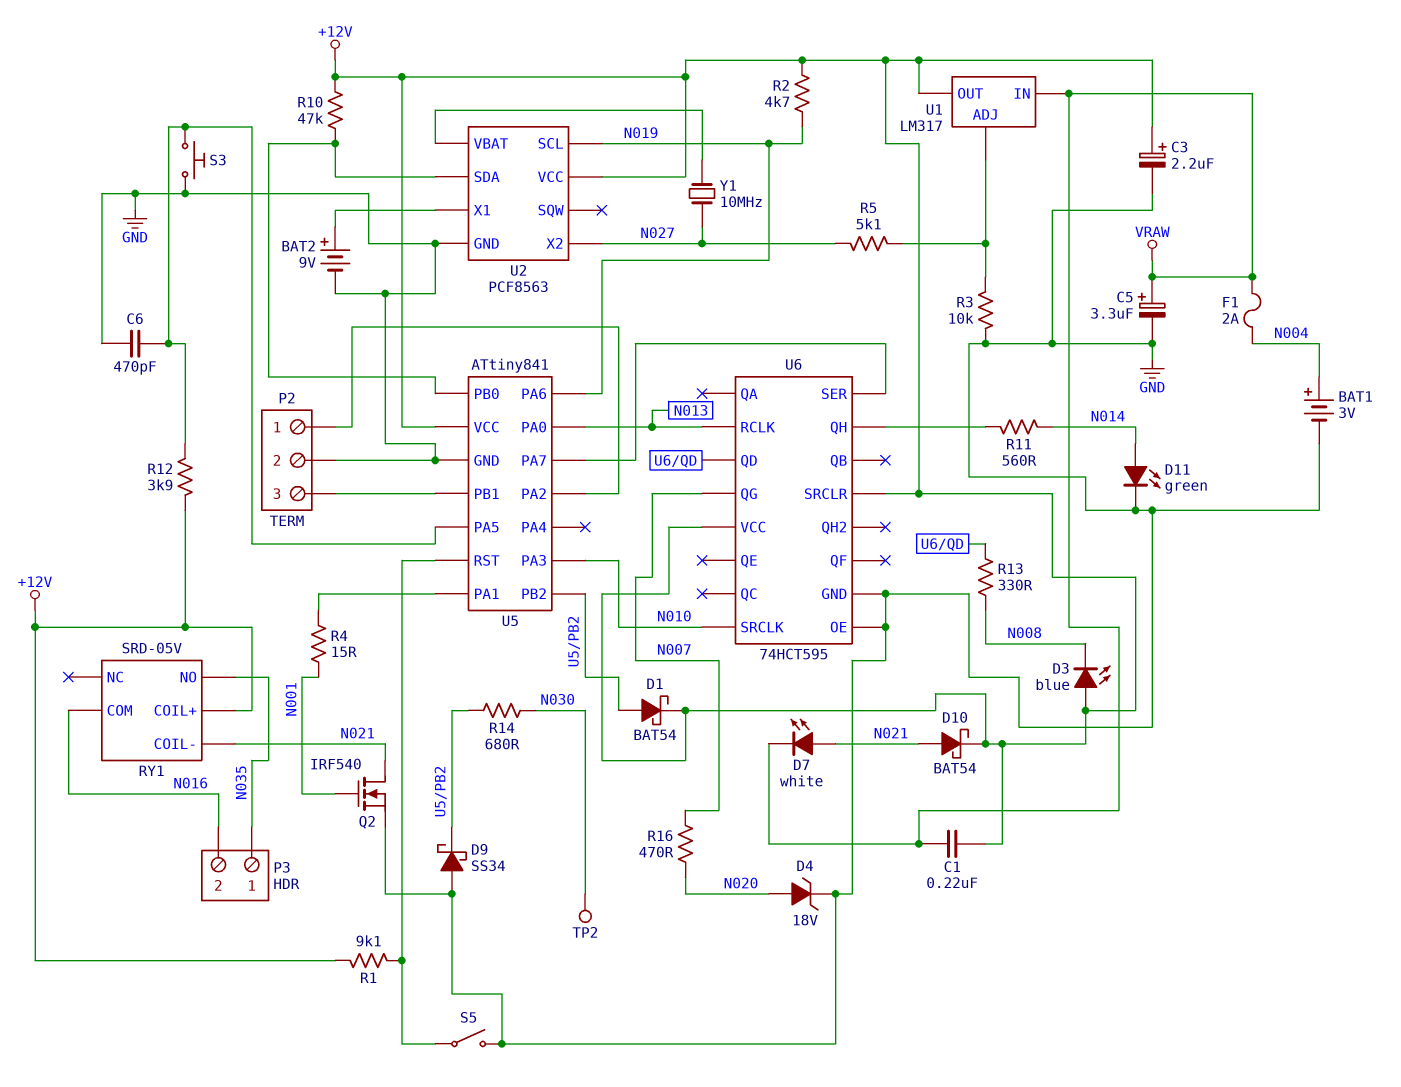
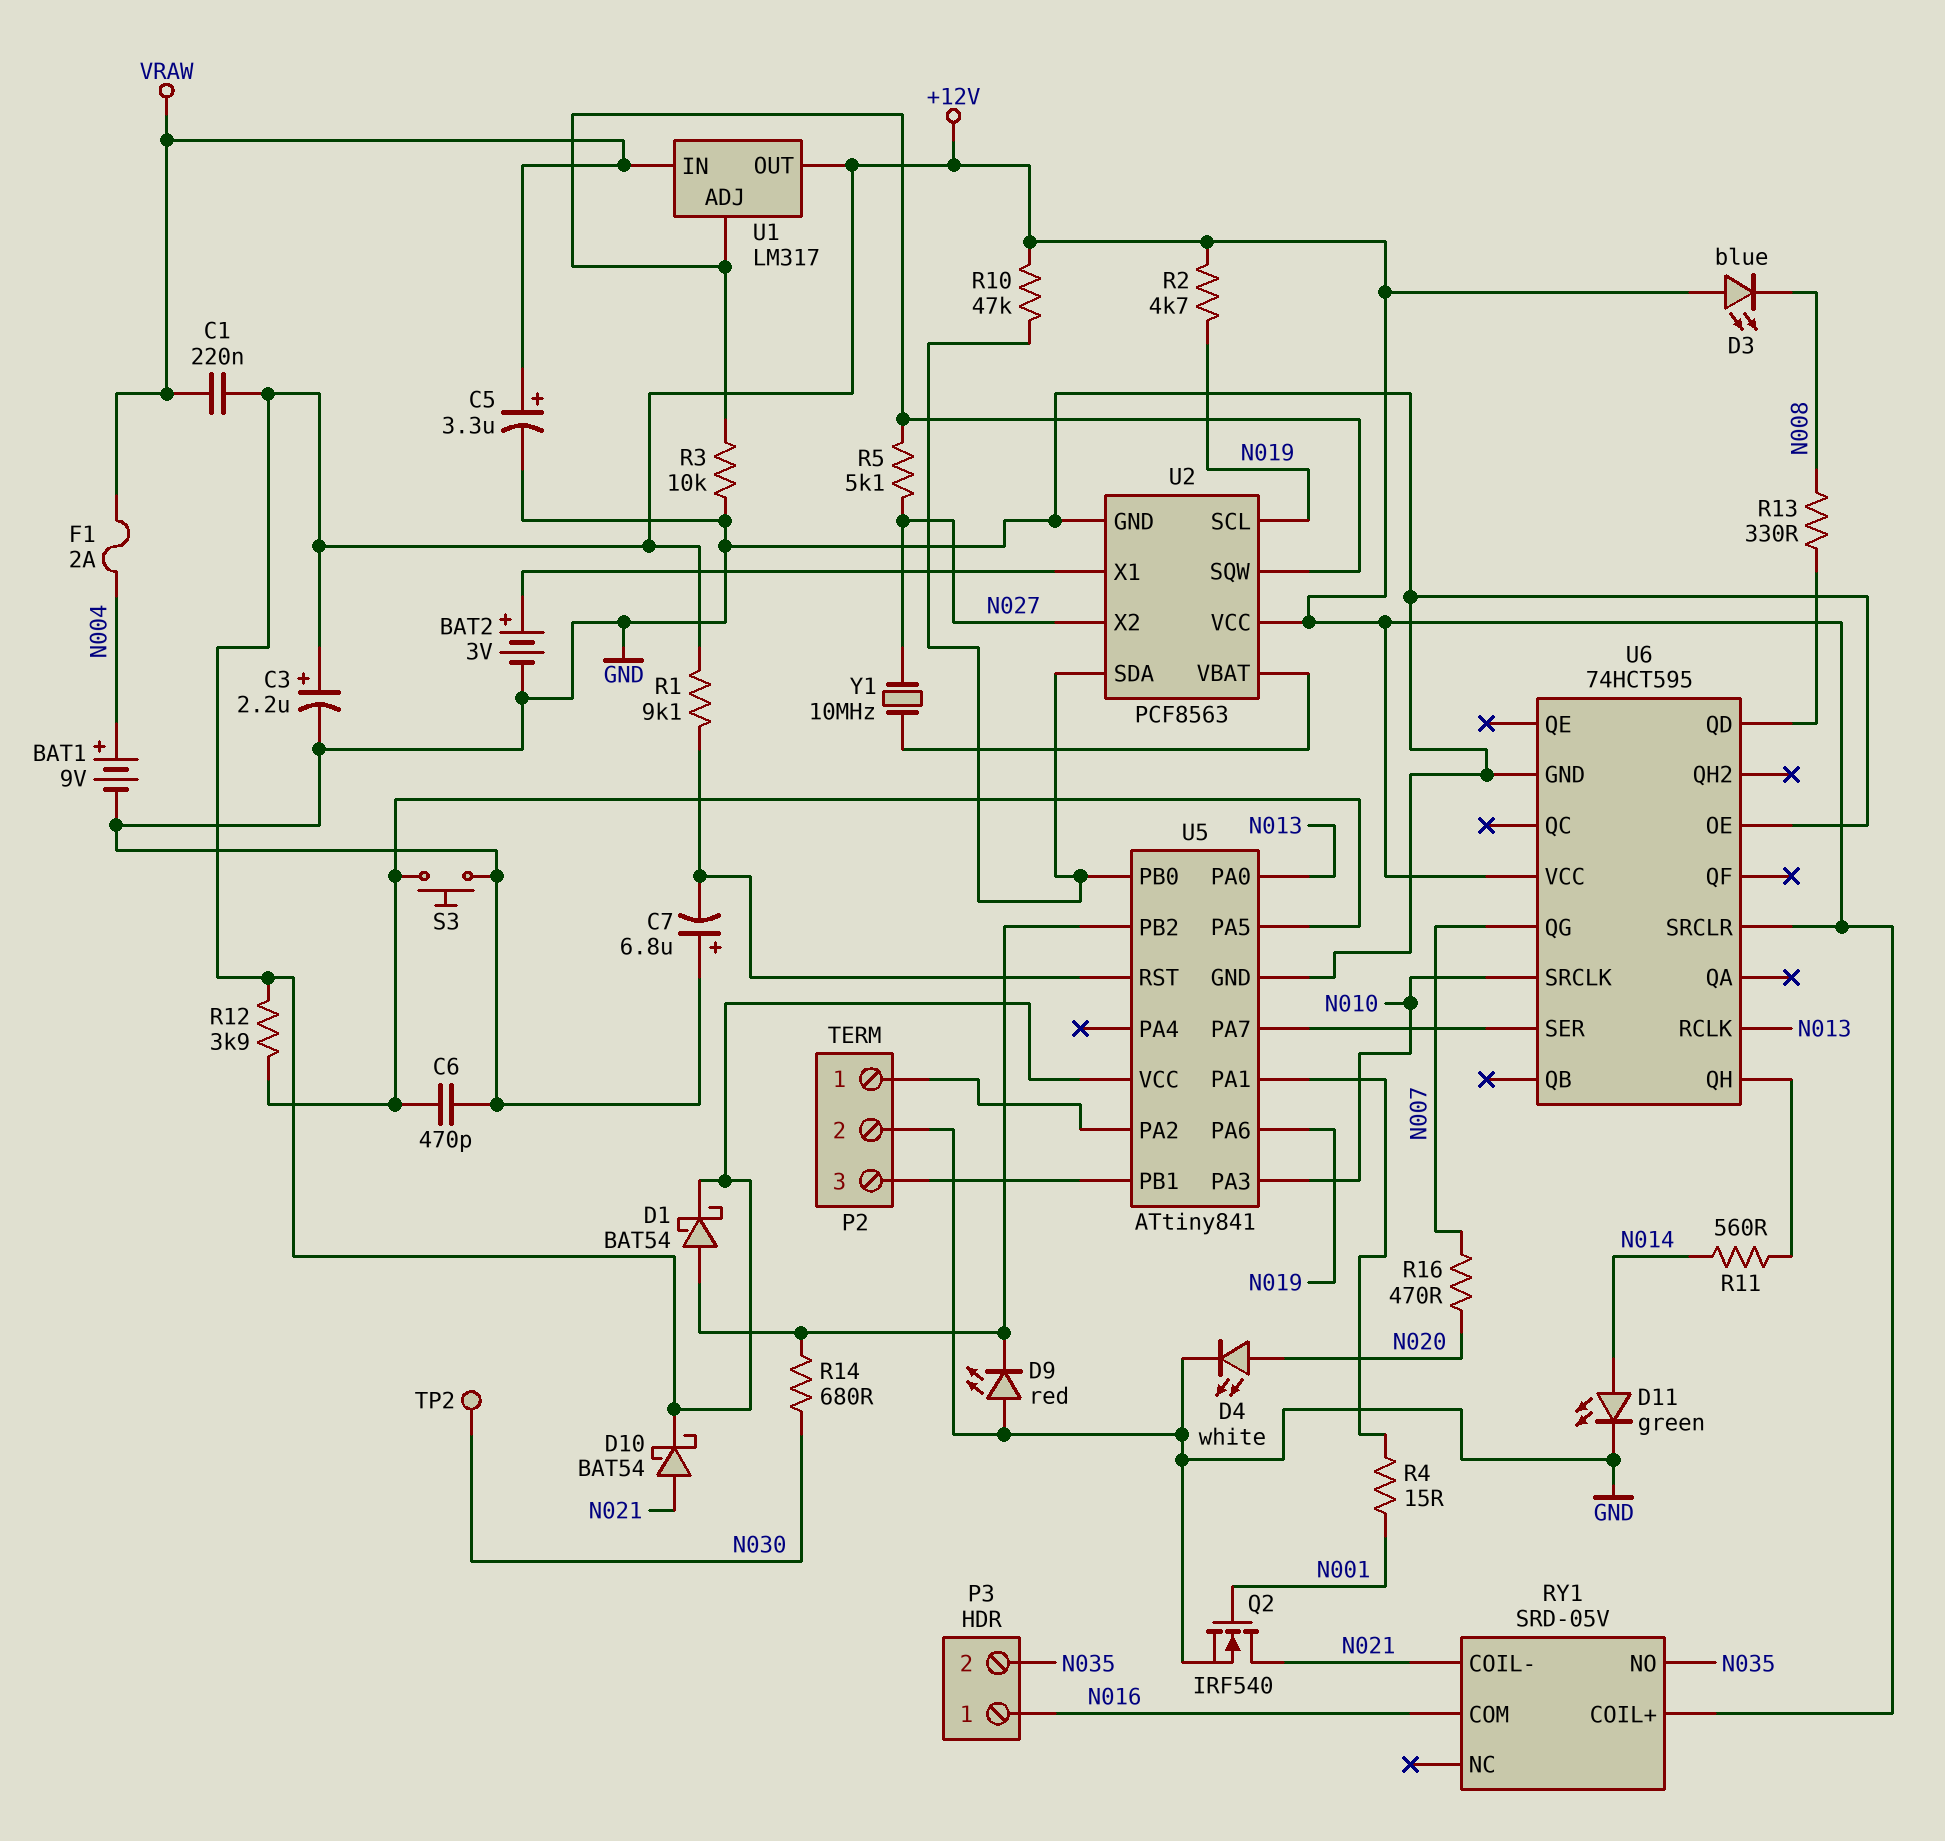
BAT1: 3V (plus N004, minus GND) -> 9V (plus N004, minus GND)
BAT2: 9V (plus U2/X1, minus GND) -> 3V (plus U2/X1, minus GND)
C7: none -> 6.8uF (plus GND, minus U5/RST)
D4: zener 18V (A N020, K GND) -> LED white (A N020, K GND)
D7: LED white (A N021, K VRAW) -> none
D9: schottky SS34 (A GND, K U5/PB2) -> LED red (A GND, K U5/PB2)
P3 pin 1: N035 -> N016
P3 pin 2: N016 -> N035
S5: switch (GND, U5/RST) -> none
U2 pin SQW: none -> U1/ADJ

